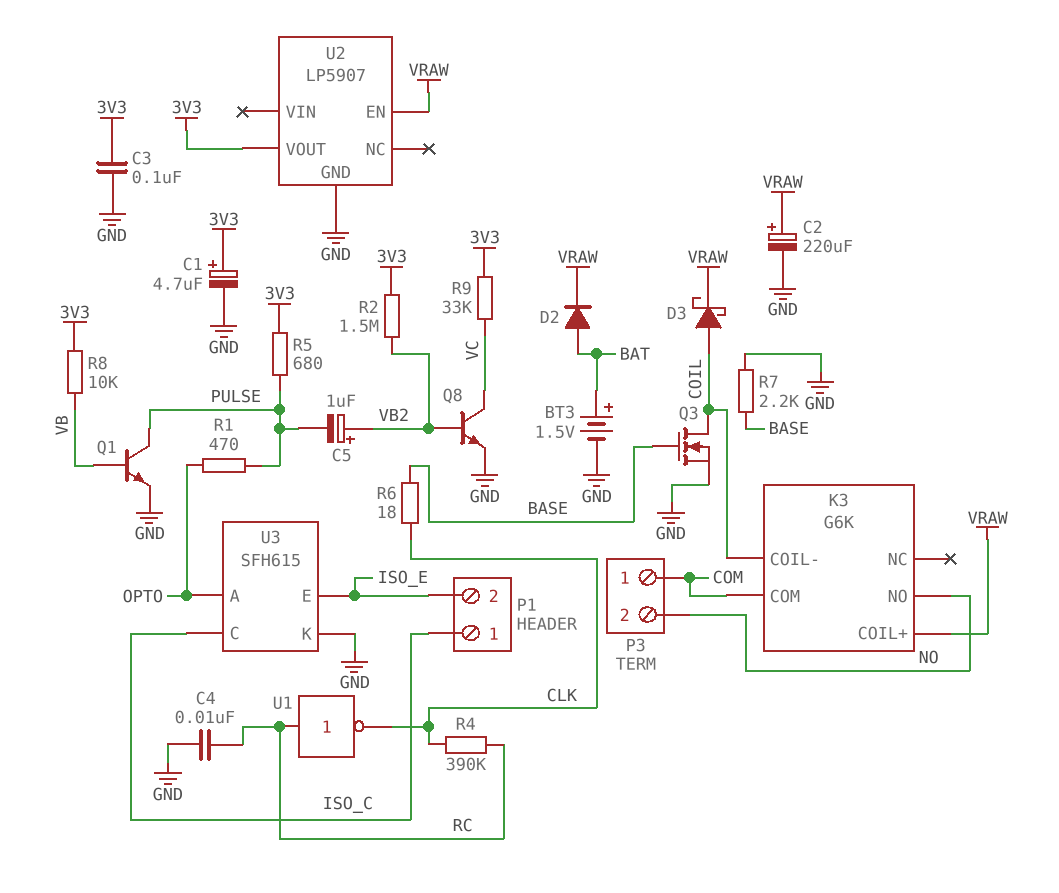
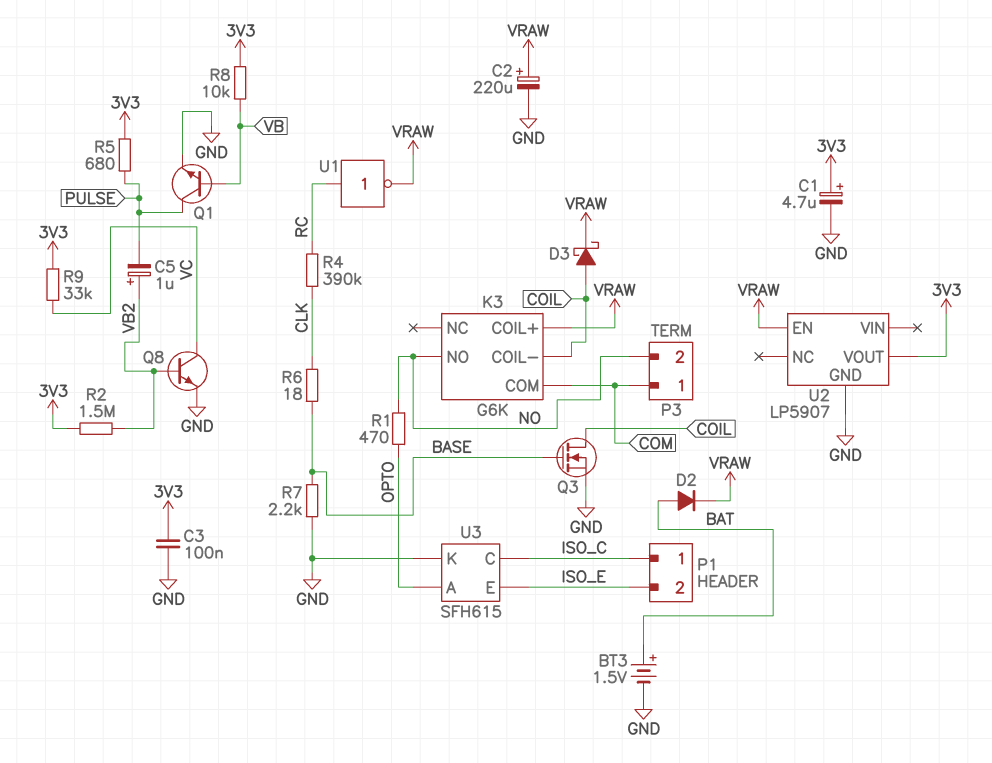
C4: 10nF (GND, RC) -> none
R1: 470 (OPTO, PULSE) -> 470 (NO, OPTO)
U1: NOT (in RC, out CLK) -> NOT (in RC, out VRAW)

